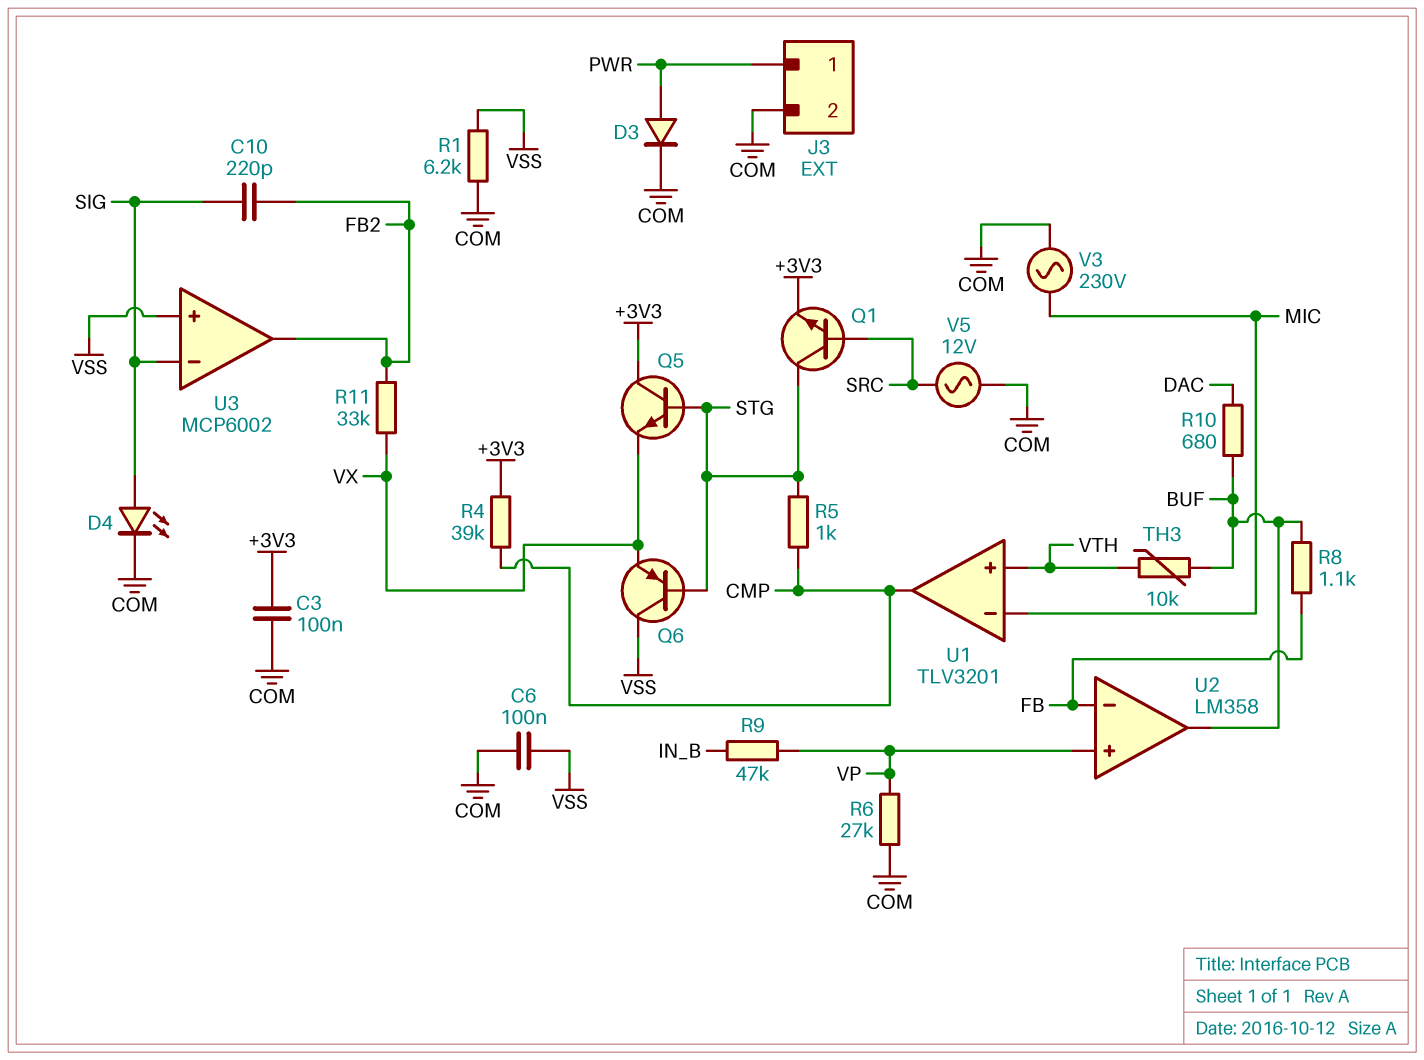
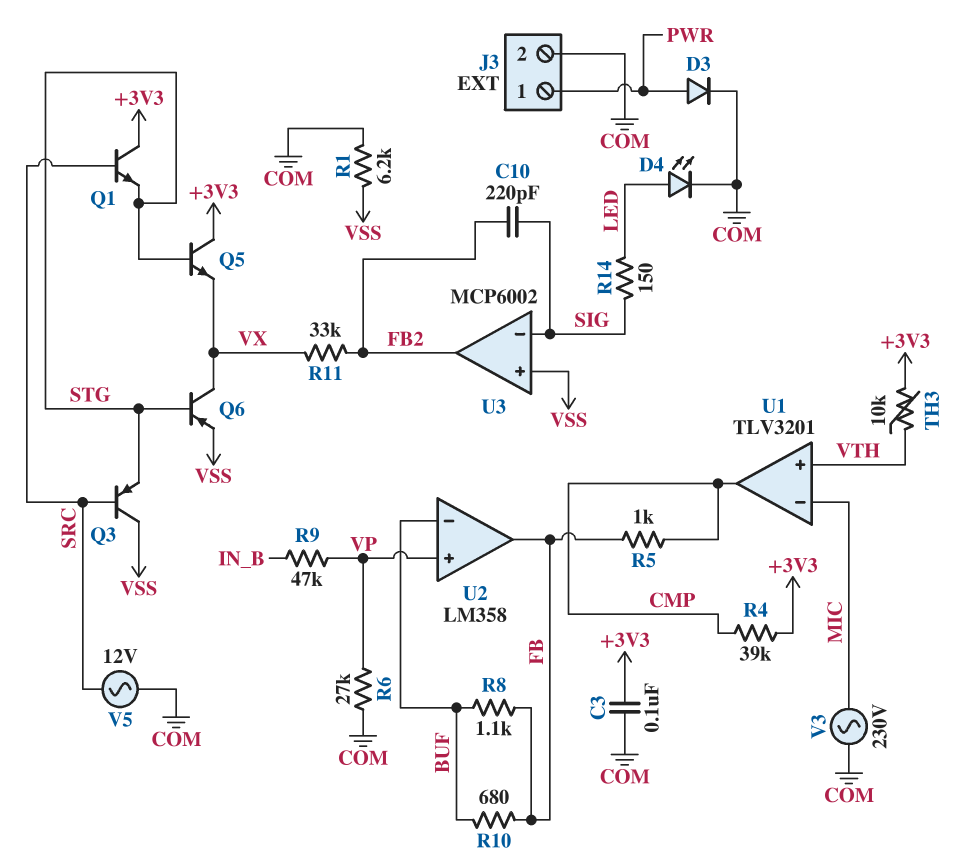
C6: 100nF (COM, VSS) -> none
D4: LED (A SIG, K COM) -> LED (A LED, K COM)
Q1: NPN (B SRC, C STG, E +3V3) -> NPN (B SRC, C +3V3, E STG)
Q3: none -> PNP (B SRC, C VSS, E STG)
Q6: PNP (B STG, C VSS, E VX) -> PNP (B STG, C VX, E VSS)
R5: 1k (CMP, STG) -> 1k (CMP, FB)
R10: 680 (BUF, DAC) -> 680 (BUF, FB)
R14: none -> 150 (LED, SIG)
TH3: 10k (BUF, VTH) -> 10k (+3V3, VTH)
U2 pin in-: FB -> BUF
U2 pin out: BUF -> FB

